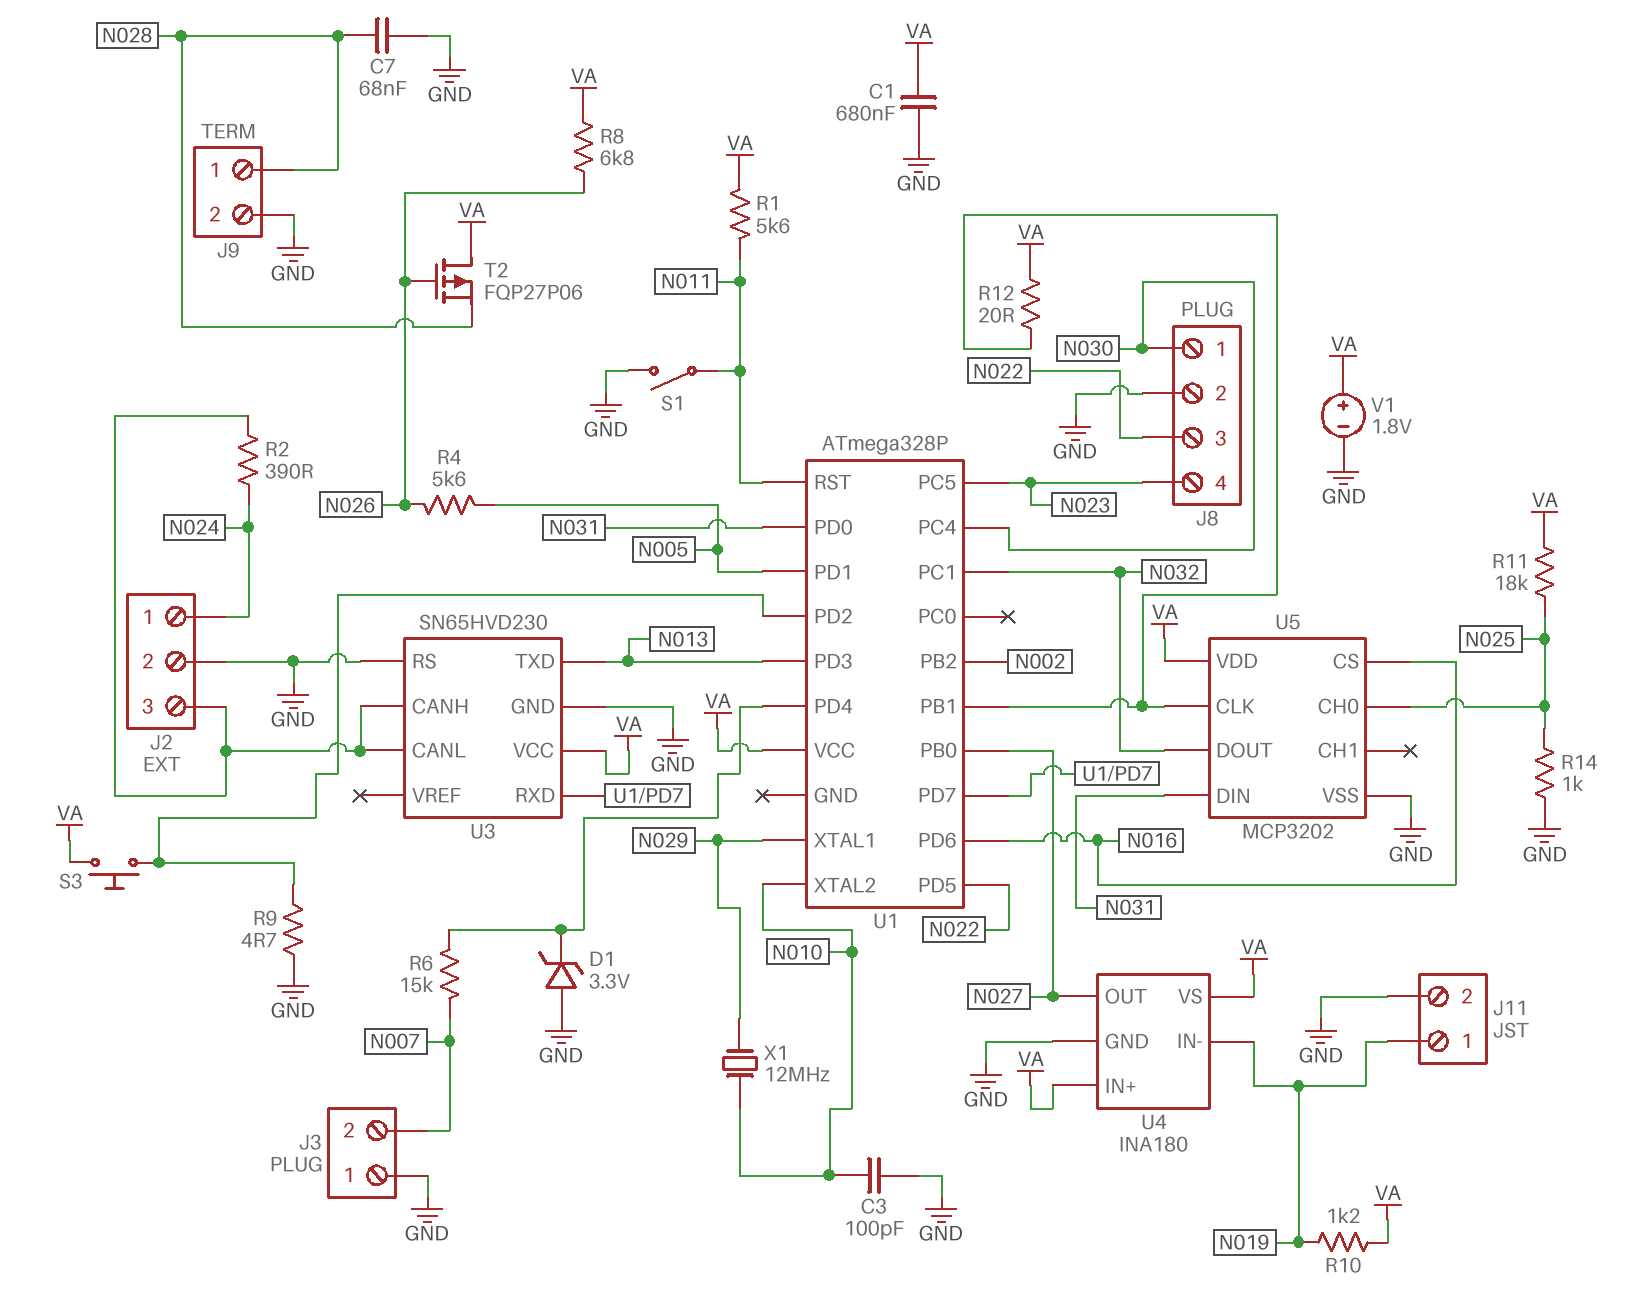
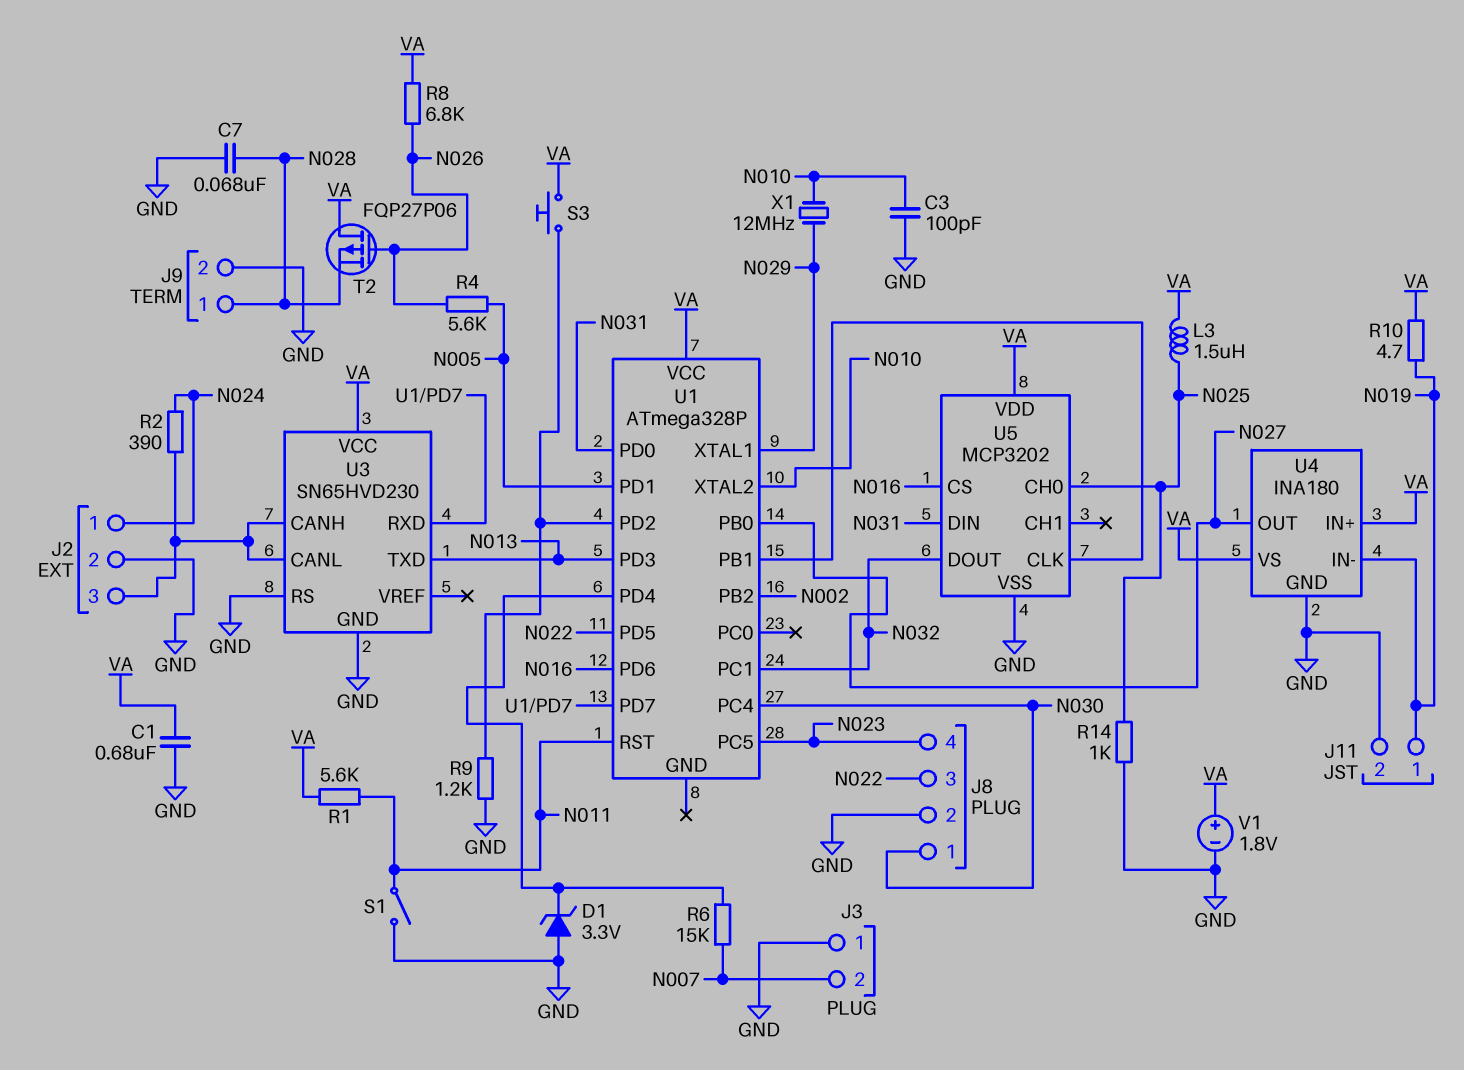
L3: none -> 1.5uH (N025, VA)
R9: 4.7 (GND, U1/PD2) -> 1.2k (GND, U1/PD2)
R10: 1.2k (N019, VA) -> 4.7 (N019, VA)
R11: 18k (N025, VA) -> none
R12: 20 (U1/PB1, VA) -> none

